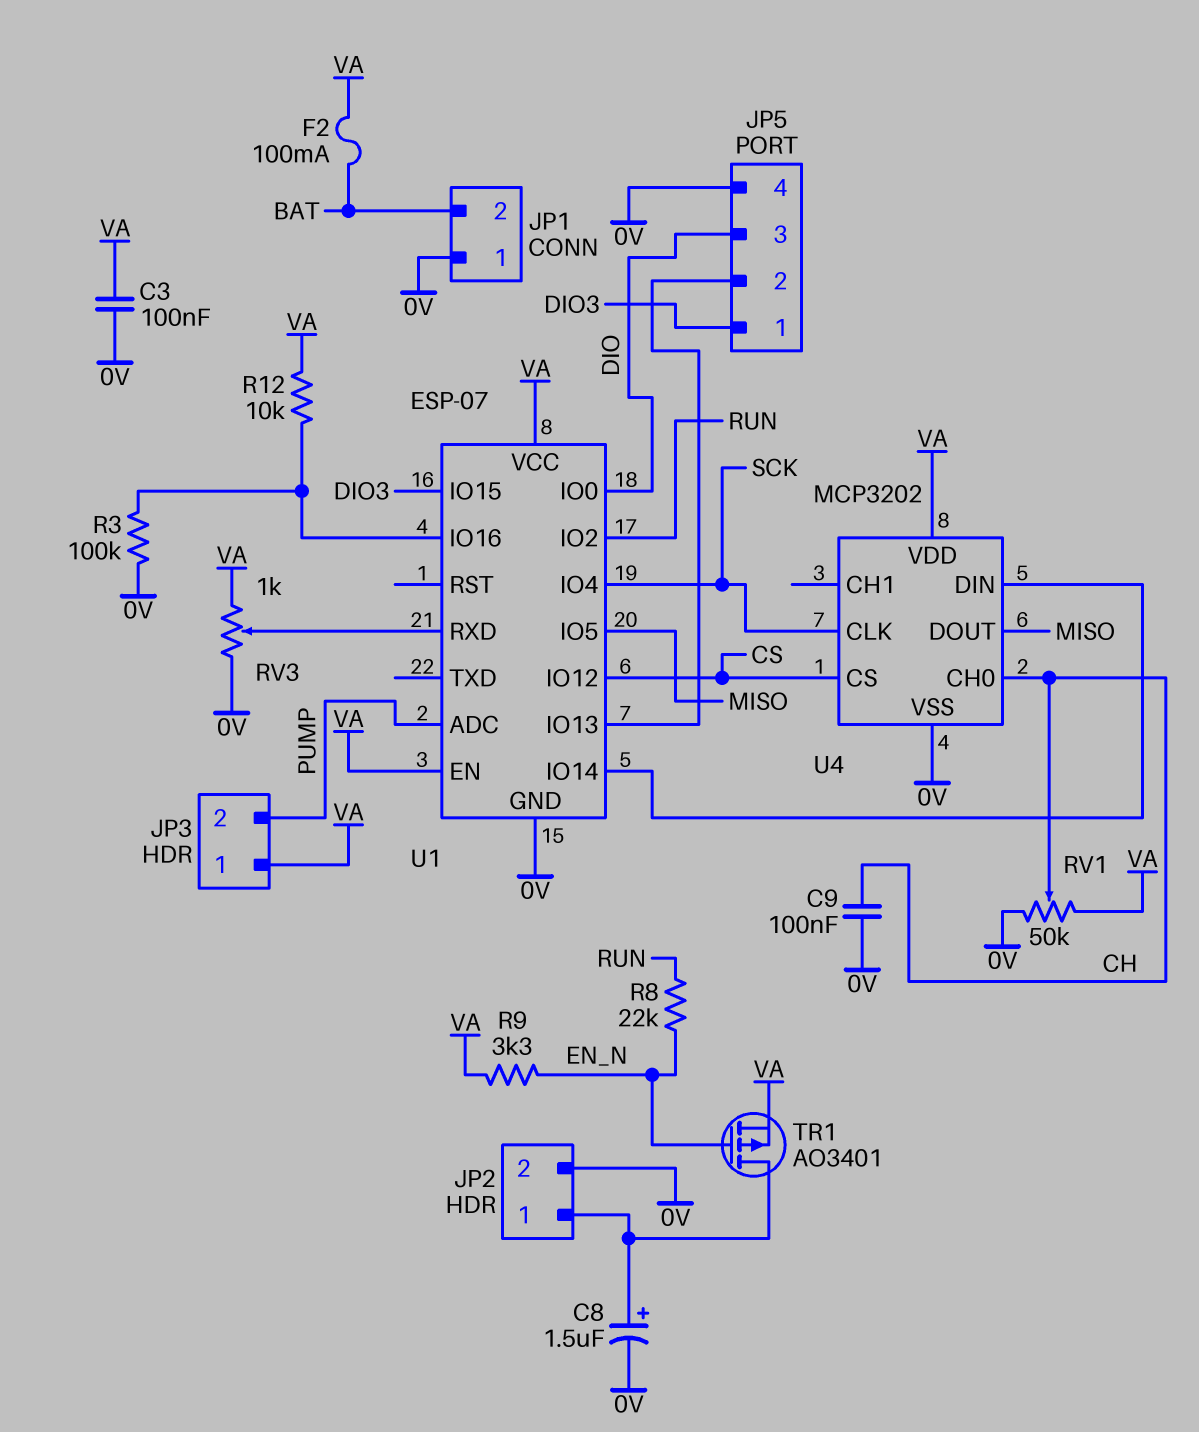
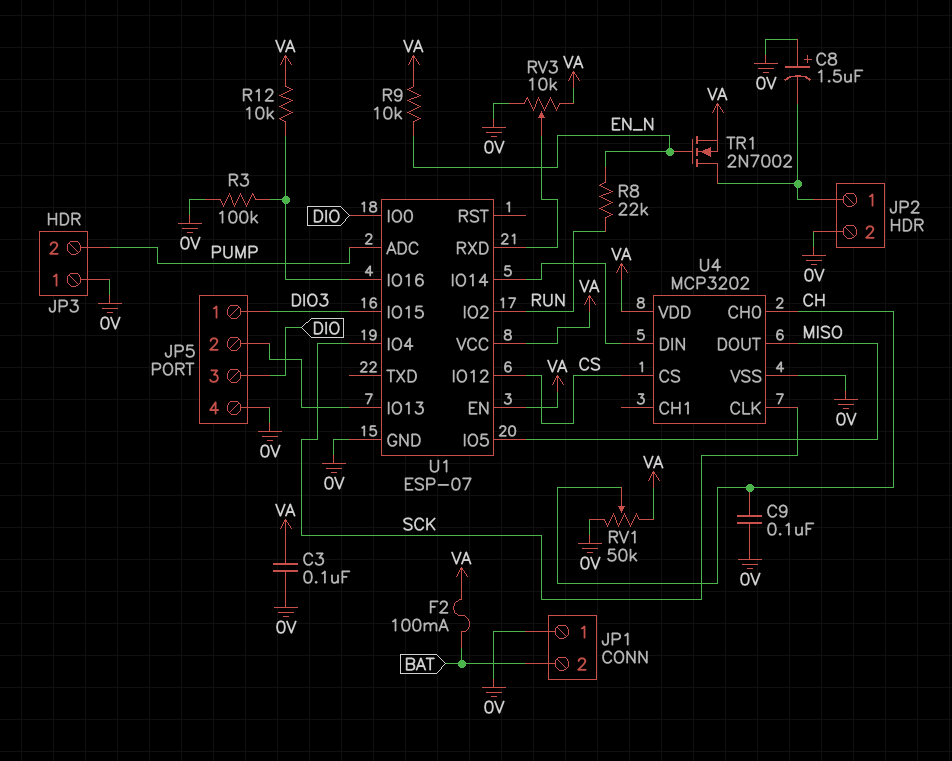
C8: 1.5uF (plus JP2/1, minus 0V) -> 1.5uF (plus 0V, minus JP2/1)
JP3 pin 1: VA -> 0V
R9: 3.3k (EN_N, VA) -> 10k (EN_N, VA)
RV3: 1k (0V, VA, wiper U1/RXD) -> 10k (0V, VA, wiper U1/RXD)
TR1: PMOS AO3401 (G EN_N, D JP2/1, S VA) -> NMOS 2N7002 (G EN_N, D JP2/1, S VA)

